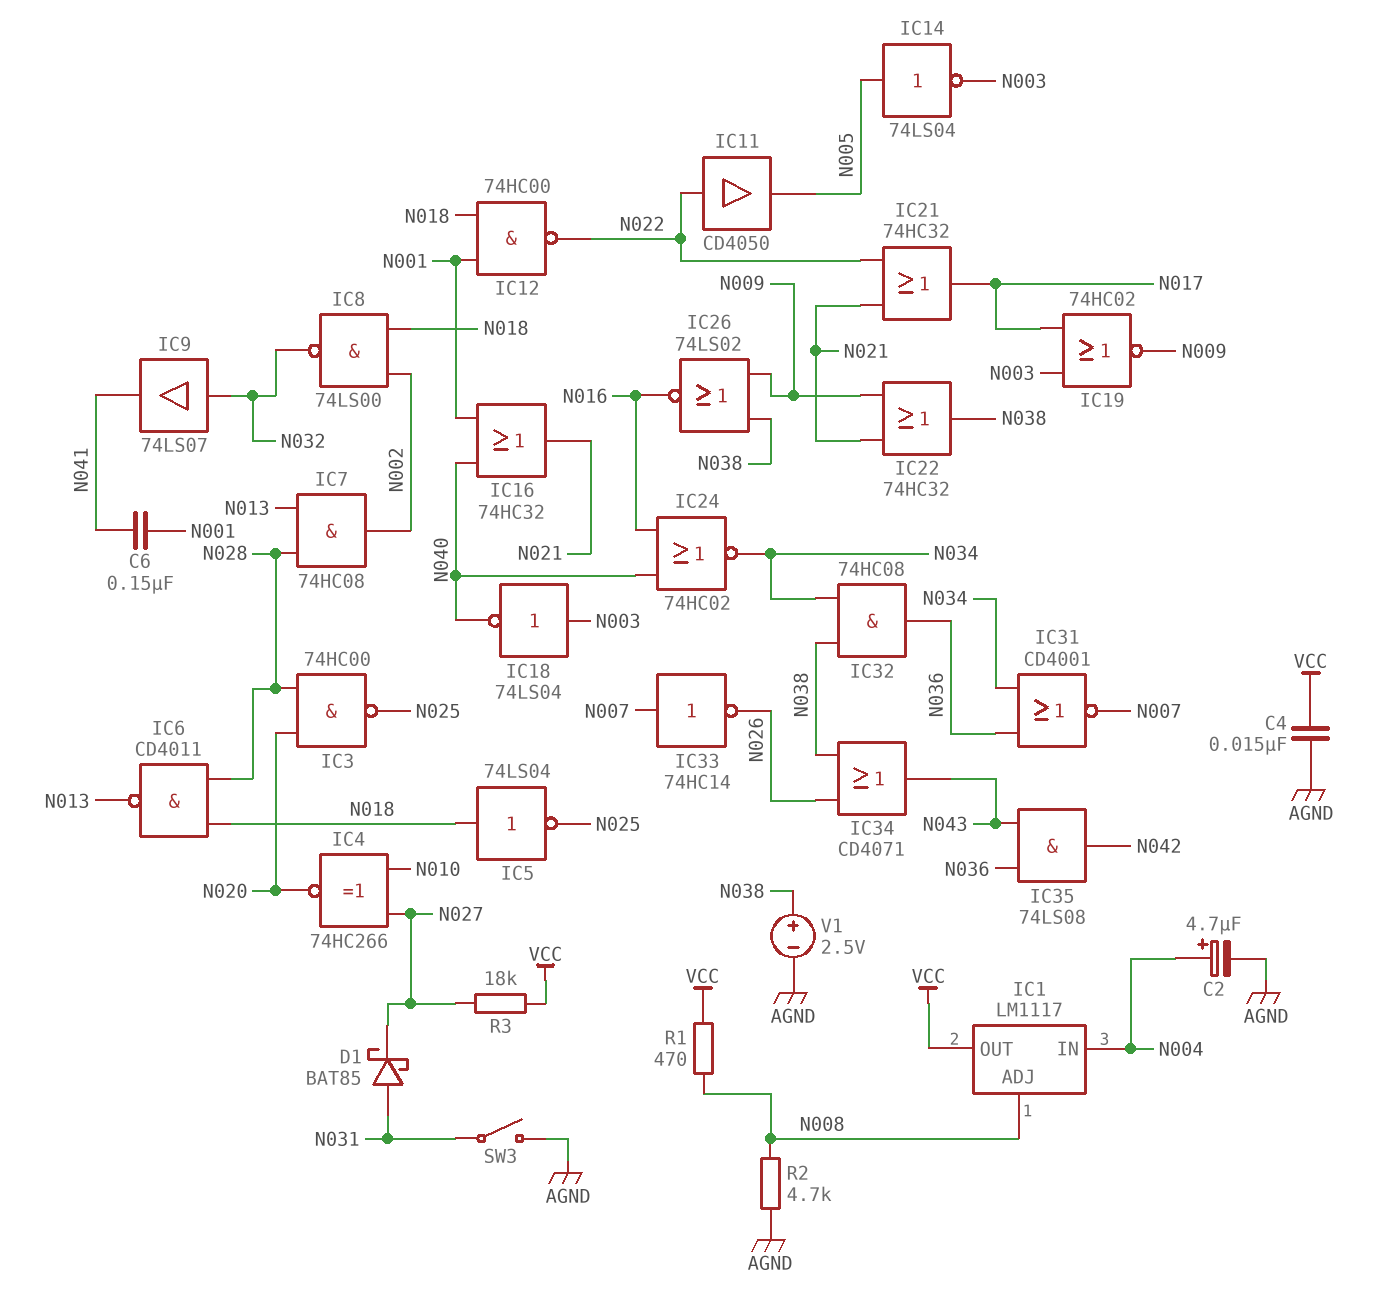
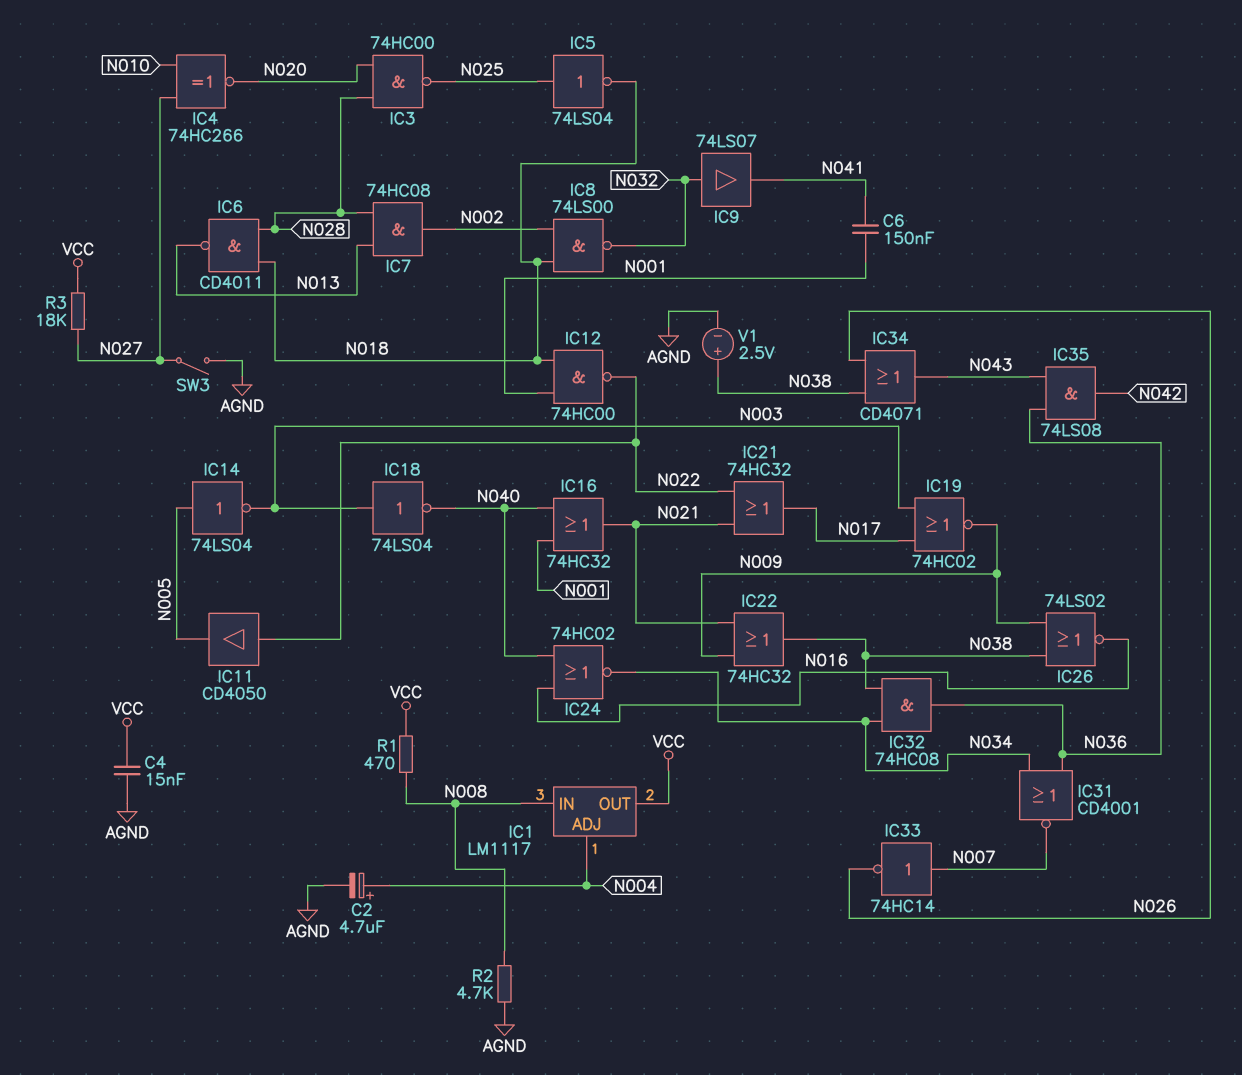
D1: schottky BAT85 (A N031, K N027) -> none
IC1 pin ADJ: N008 -> N004
IC1 pin IN: N004 -> N008
IC5: NOT 74LS04 (in N018, out N025) -> NOT 74LS04 (in N025, out N018)
SW3: switch (AGND, N031) -> switch (AGND, N027)

